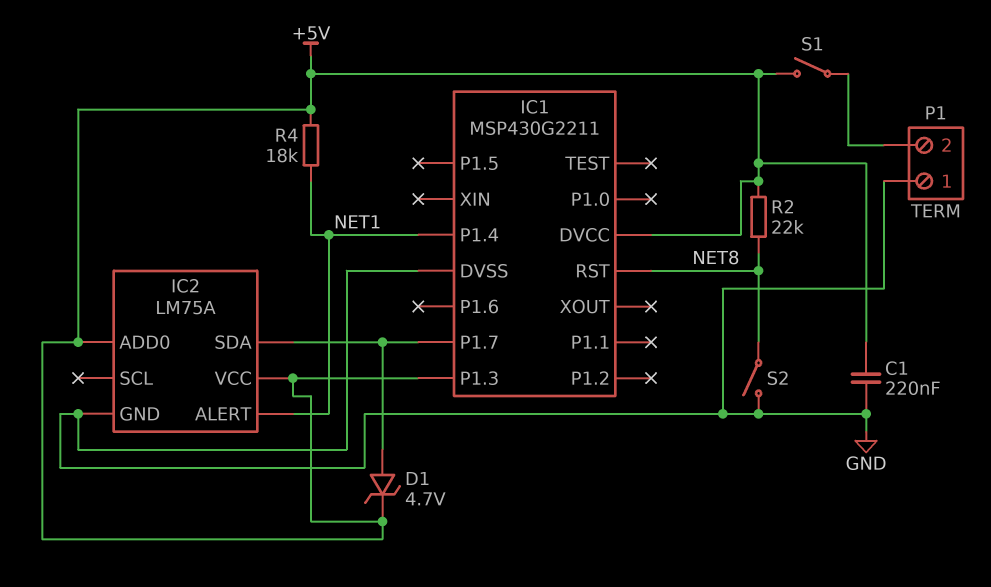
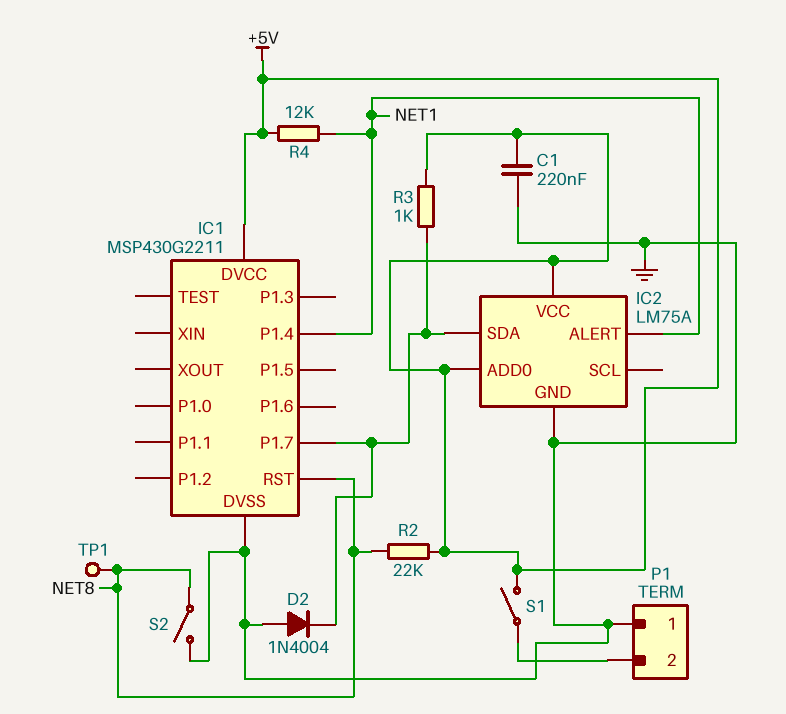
D1: zener 4.7V (A IC1/P1.7, K +5V) -> none
D2: none -> diode 1N4004 (A GND, K IC1/P1.7)
IC1 pin P1.3: +5V -> none
R3: none -> 1k (+5V, IC1/P1.7)
R4: 18k (+5V, NET1) -> 12k (+5V, NET1)
TP1: none -> test point (NET8)

